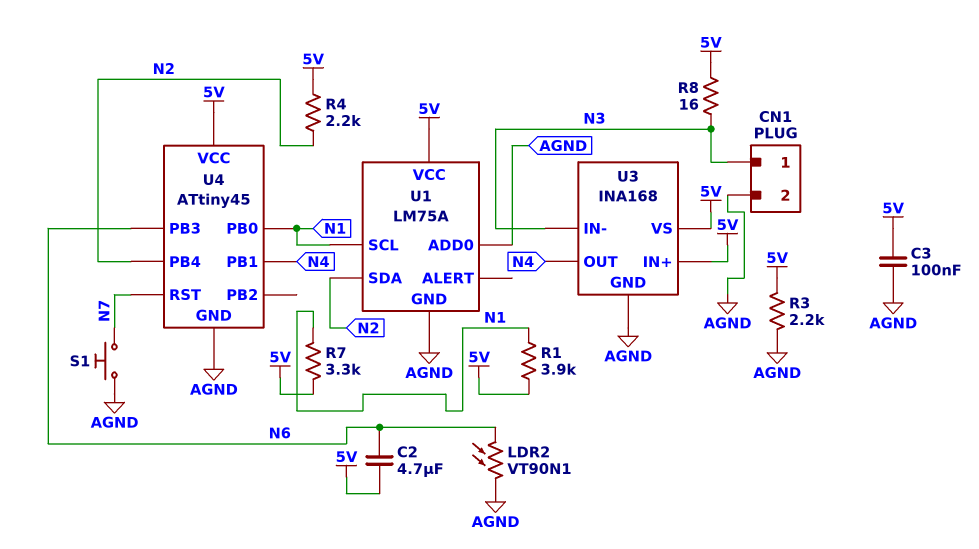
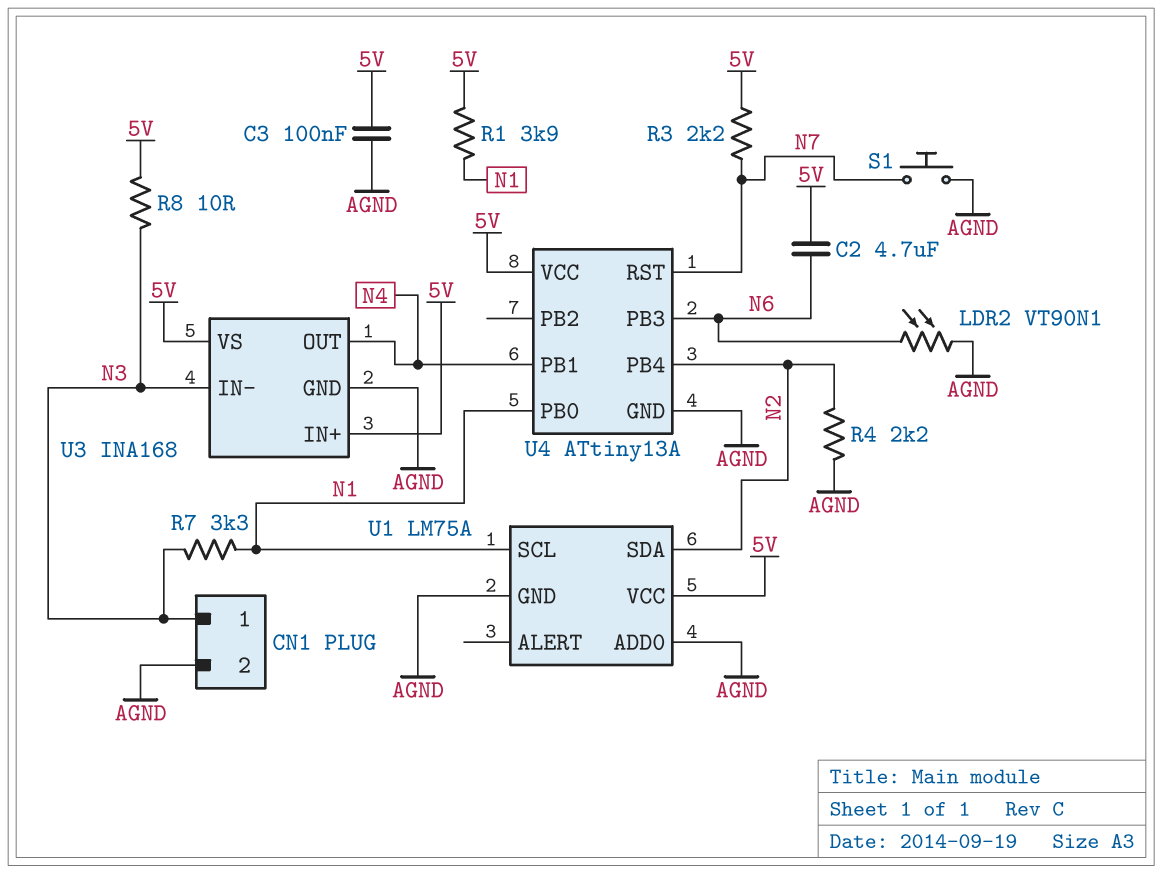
R3: 2.2k (5V, AGND) -> 2.2k (5V, N7)
R4: 2.2k (5V, N2) -> 2.2k (AGND, N2)
R7: 3.3k (5V, N1) -> 3.3k (N1, N3)
R8: 16 (5V, N3) -> 10 (5V, N3)
U4: ATtiny45 -> ATtiny13A

